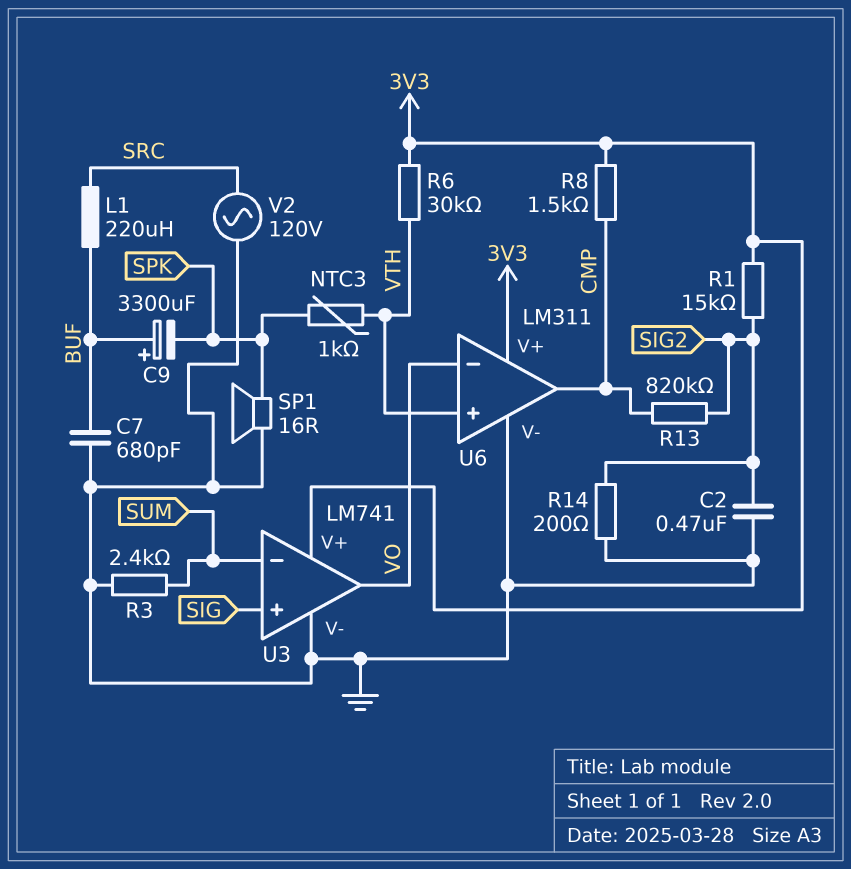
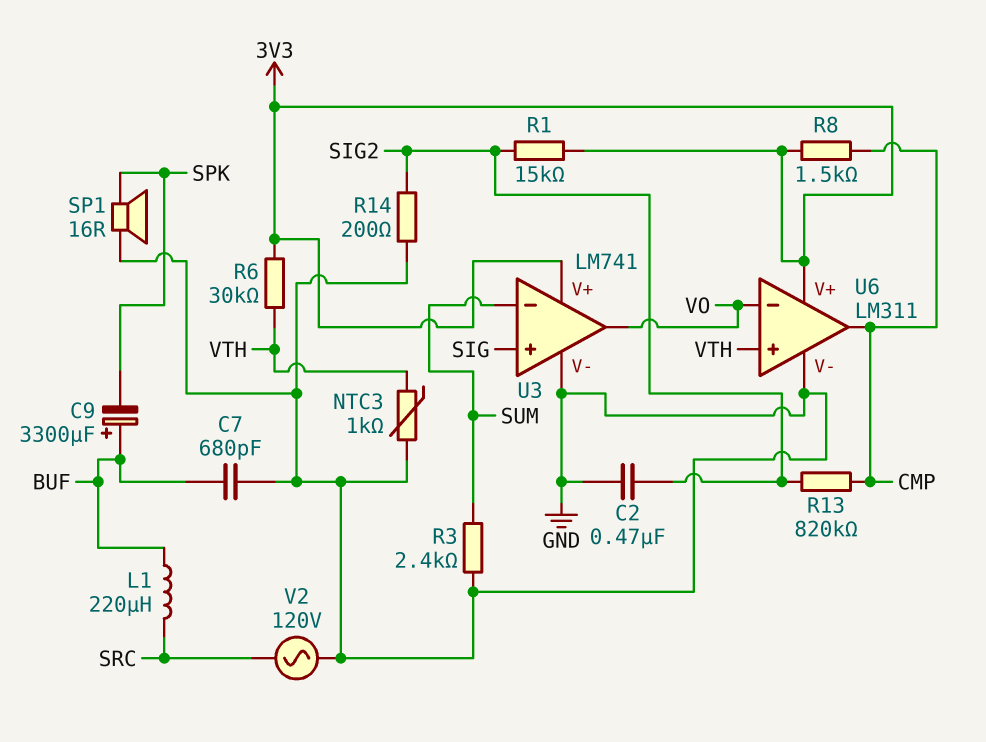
NTC3: 1k (SPK, VTH) -> 1k (GND, VTH)

